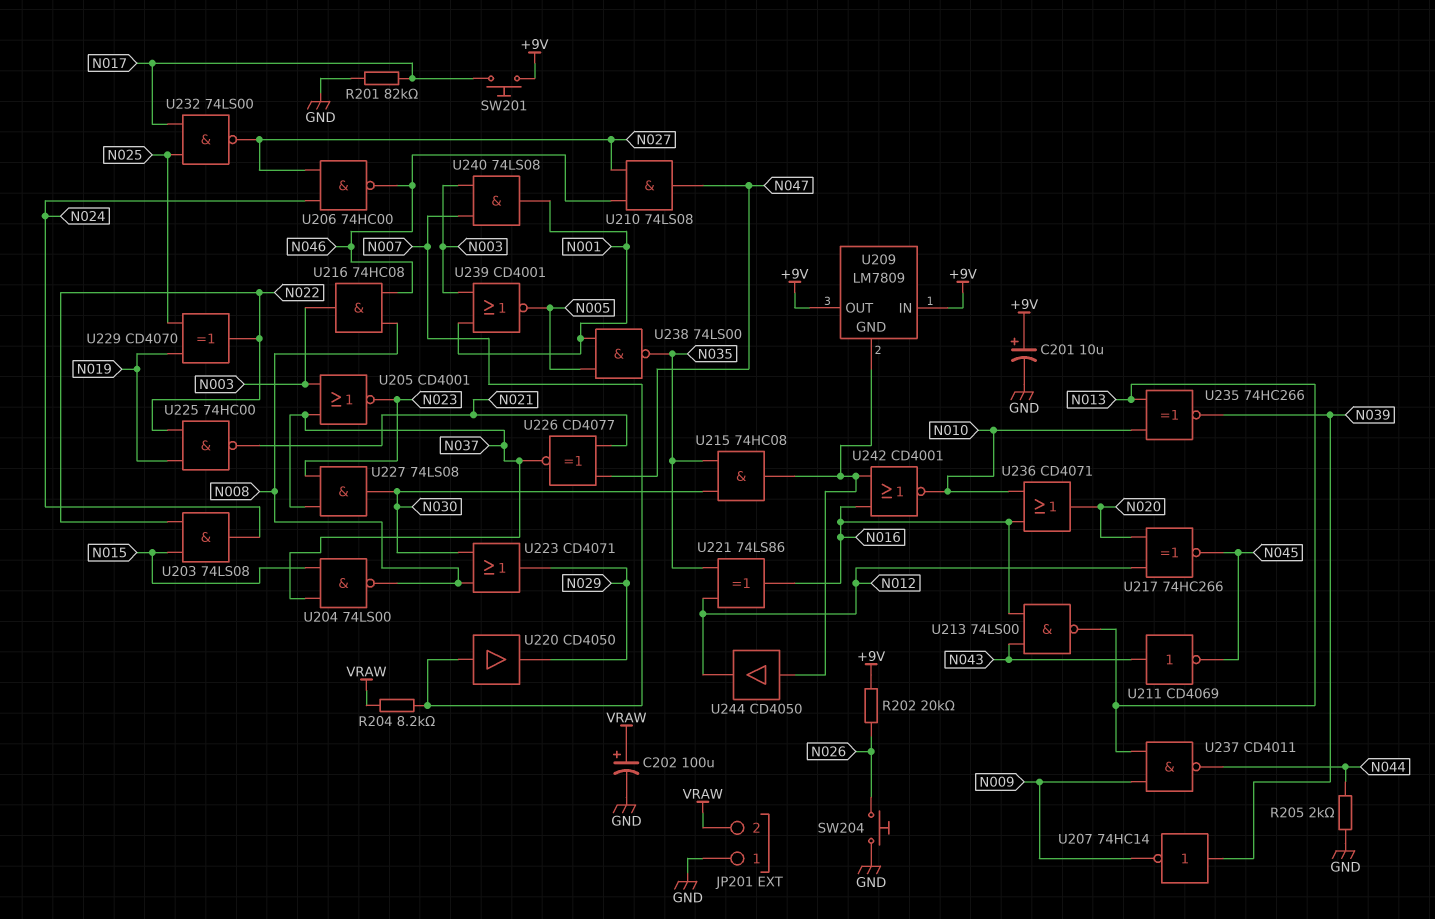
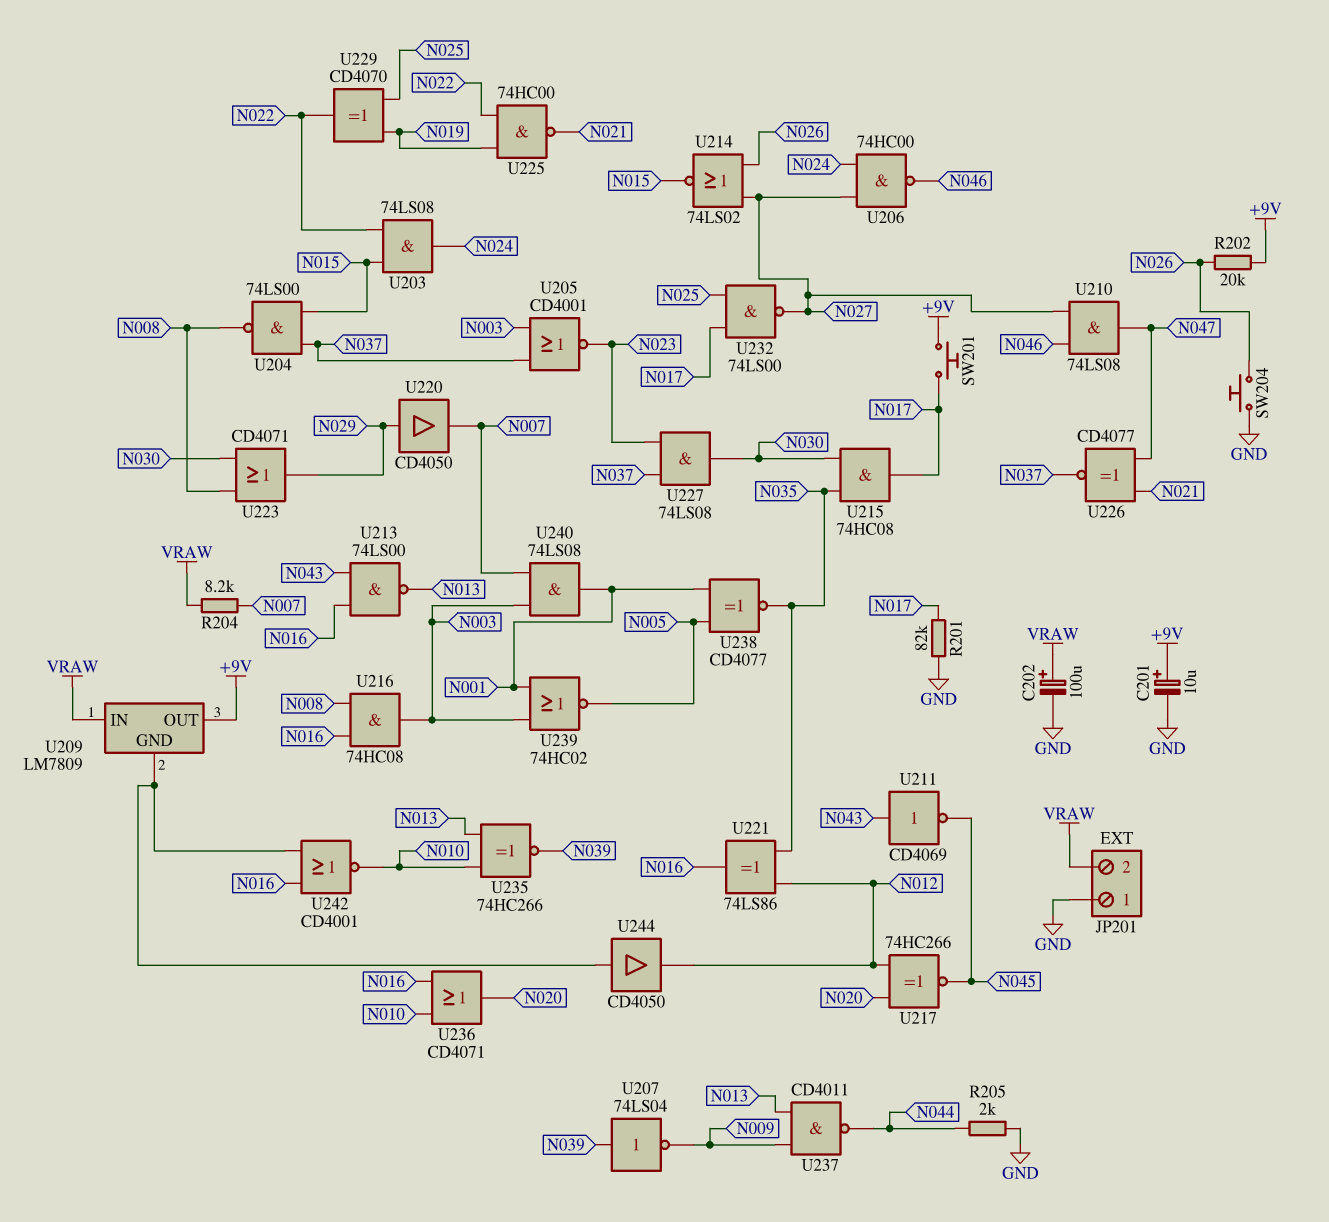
U207: NOT 74HC14 (in N039, out N009) -> NOT 74LS04 (in N039, out N009)
U209 pin IN: +9V -> VRAW
U214: none -> NOR 74LS02 (in N026, in N027, out N015)
U215: AND 74HC08 (in N030, in N035, out U209/GND) -> AND 74HC08 (in N030, in N035, out N017)
U216: AND 74HC08 (in N008, in N046, out N003) -> AND 74HC08 (in N008, in N016, out N003)
U220: buffer CD4050 (in N007, out N029) -> buffer CD4050 (in N029, out N007)
U238: NAND 74LS00 (in N001, in N005, out N035) -> XNOR CD4077 (in N001, in N005, out N035)
U239: NOR CD4001 (in N001, in N003, out N005) -> NOR 74HC02 (in N001, in N003, out N005)

